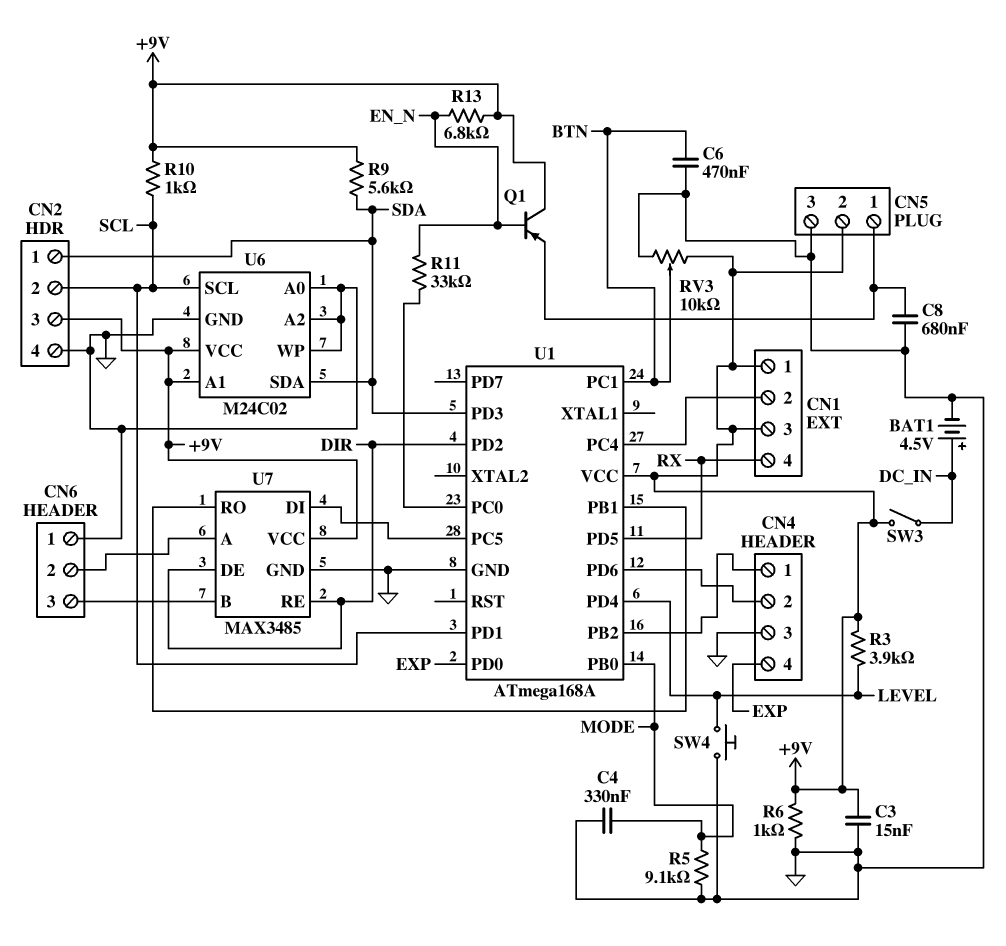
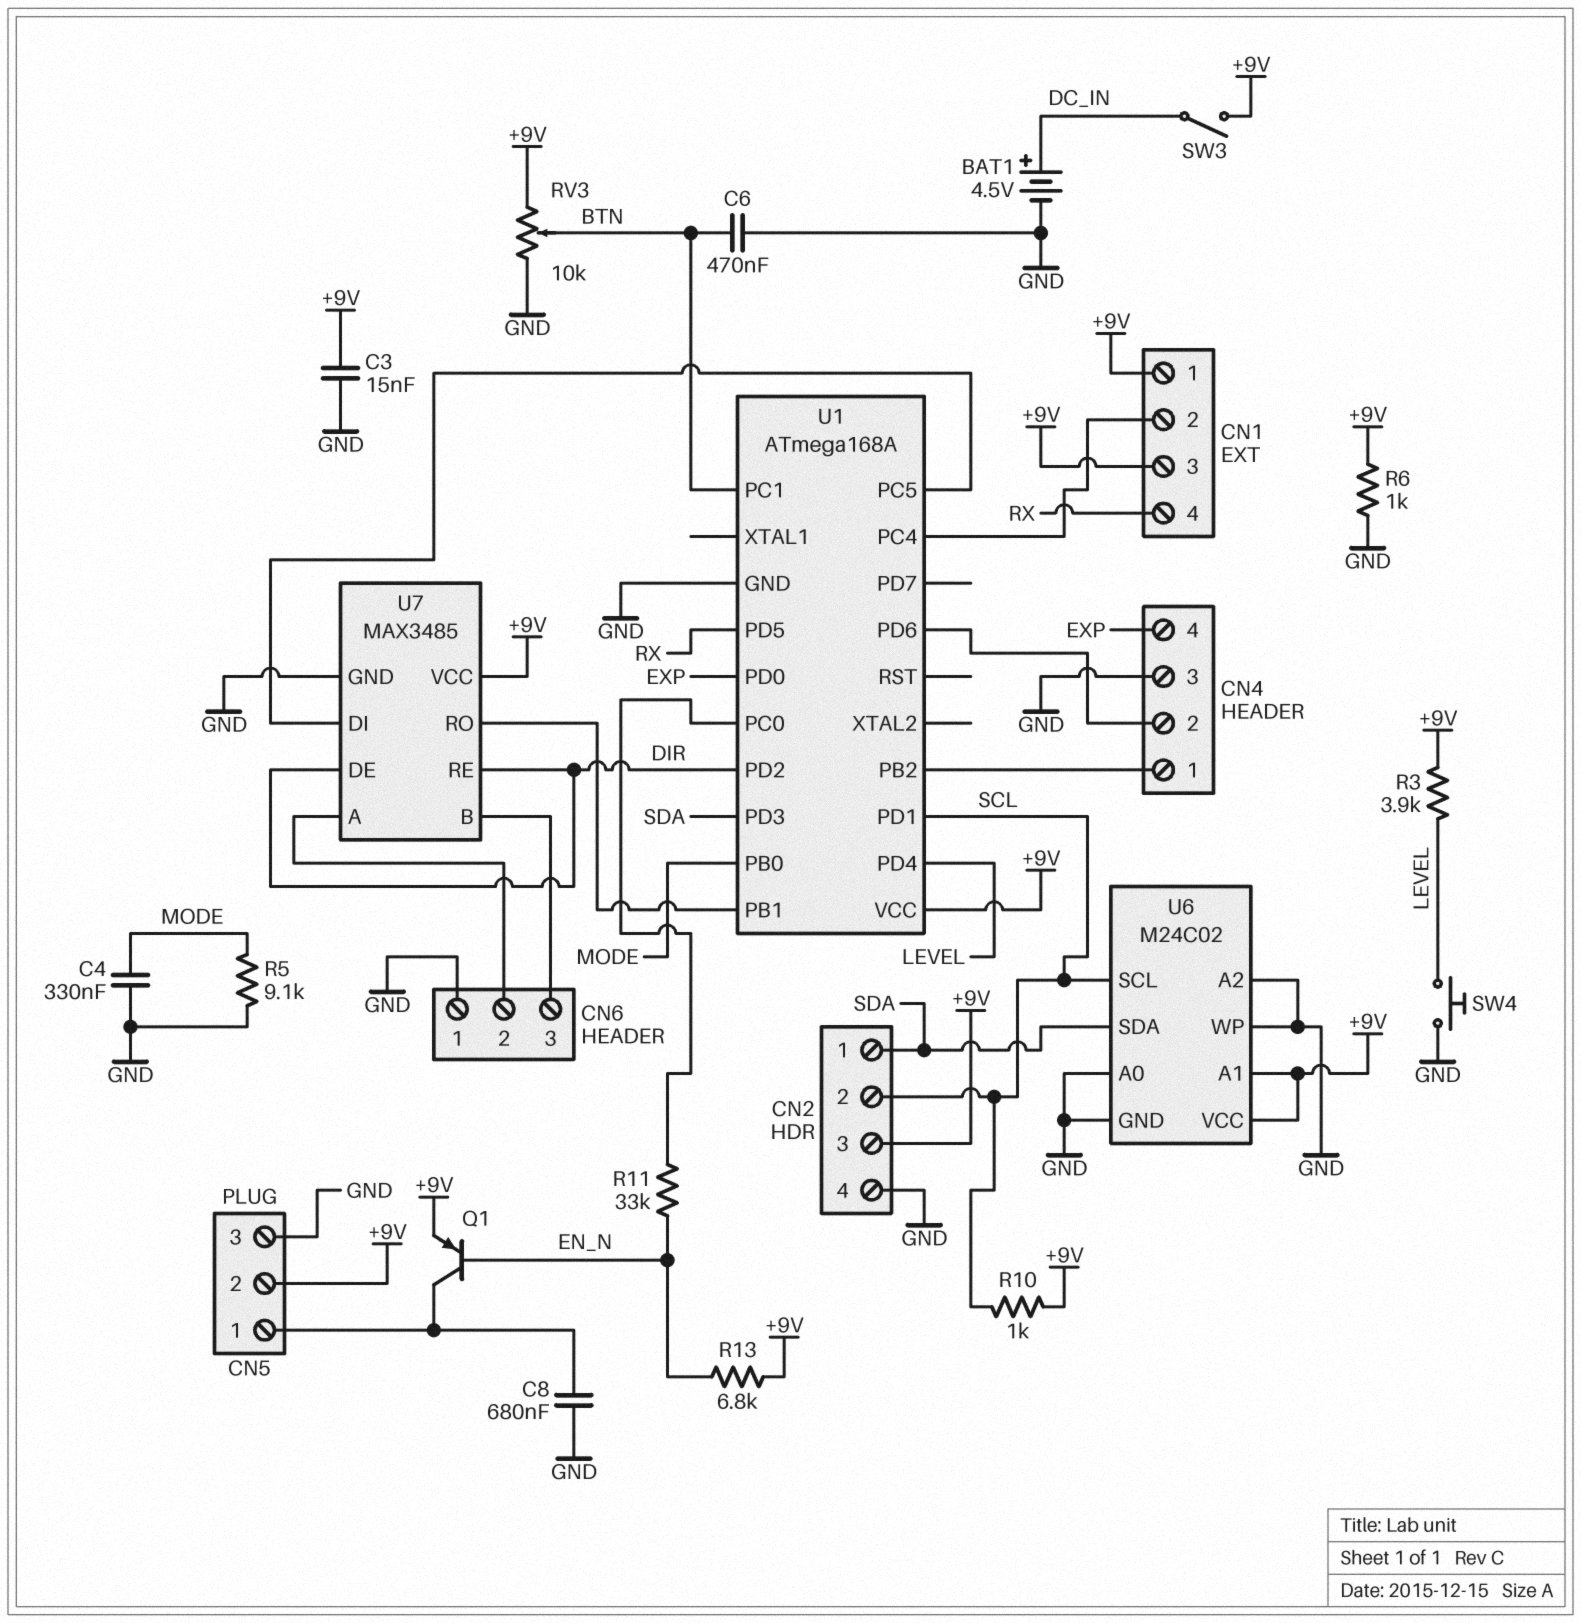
Q1: PNP (B EN_N, C +9V, E CN5/1) -> PNP (B EN_N, C CN5/1, E +9V)
R9: 5.6k (+9V, SDA) -> none

